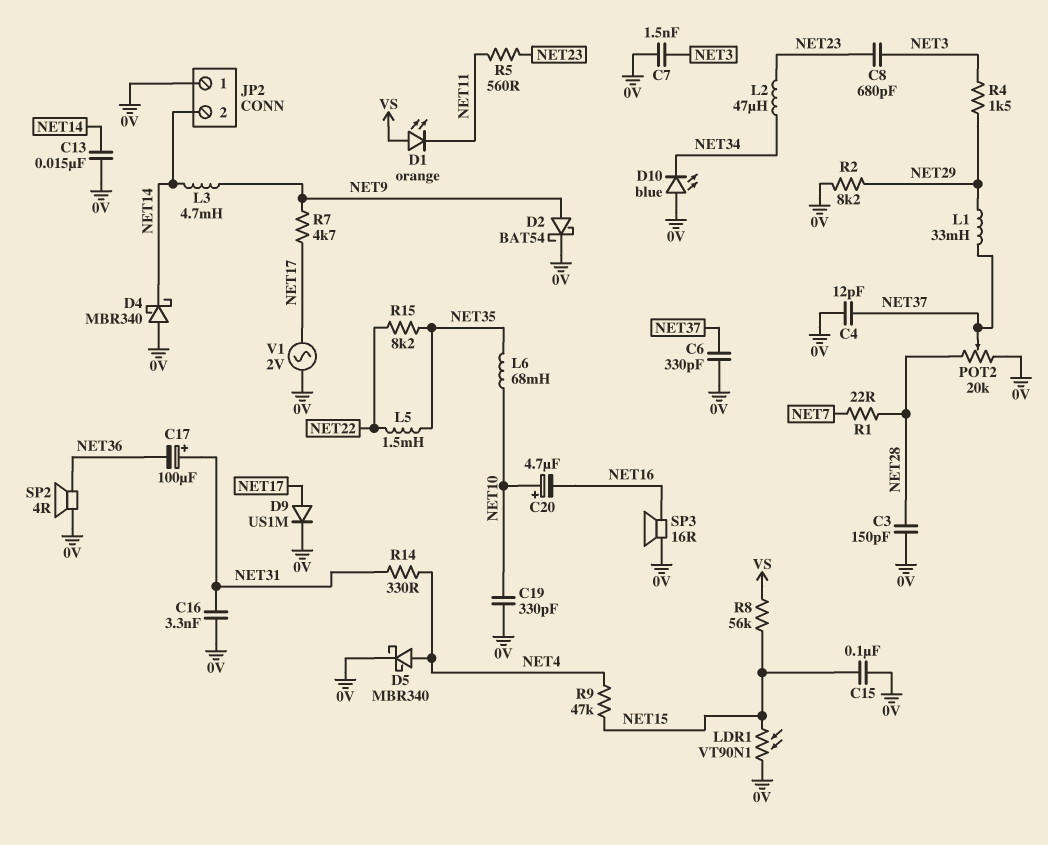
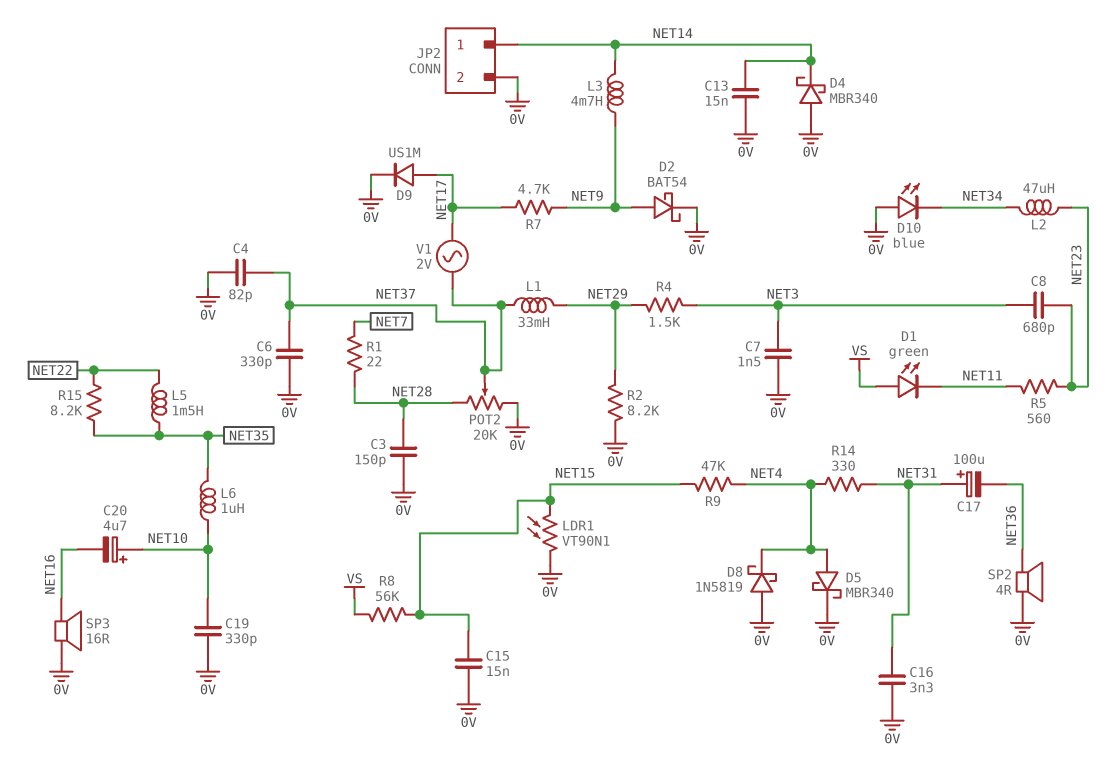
C4: 12pF (0V, NET37) -> 82pF (0V, NET37)
C15: 100nF (0V, NET15) -> 15nF (0V, NET15)
D1: LED orange (A VS, K NET11) -> LED green (A VS, K NET11)
D8: none -> schottky 1N5819 (A 0V, K NET4)
JP2 pin 1: 0V -> NET14
JP2 pin 2: NET14 -> 0V
L6: 68mH (NET10, NET35) -> 1uH (NET10, NET35)
V1: AC 2V (0V, NET17) -> AC 2V (NET17, NET37)

